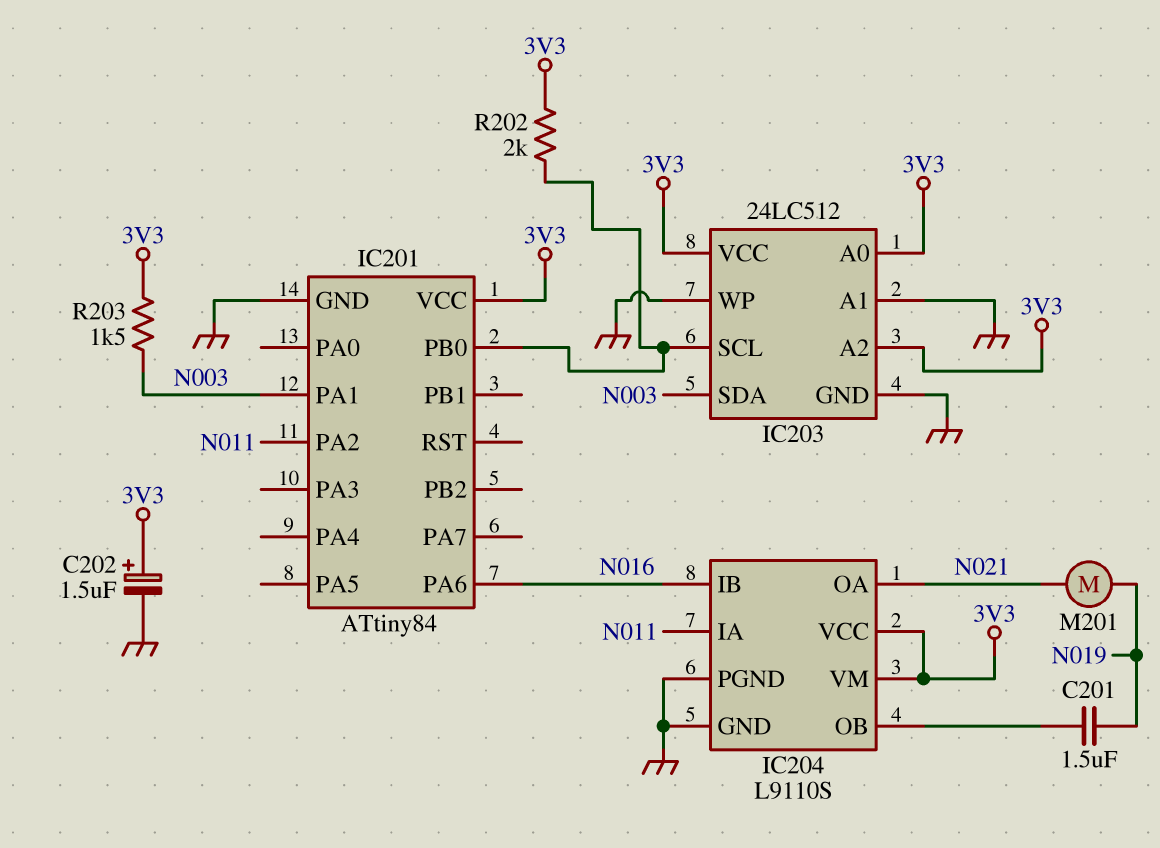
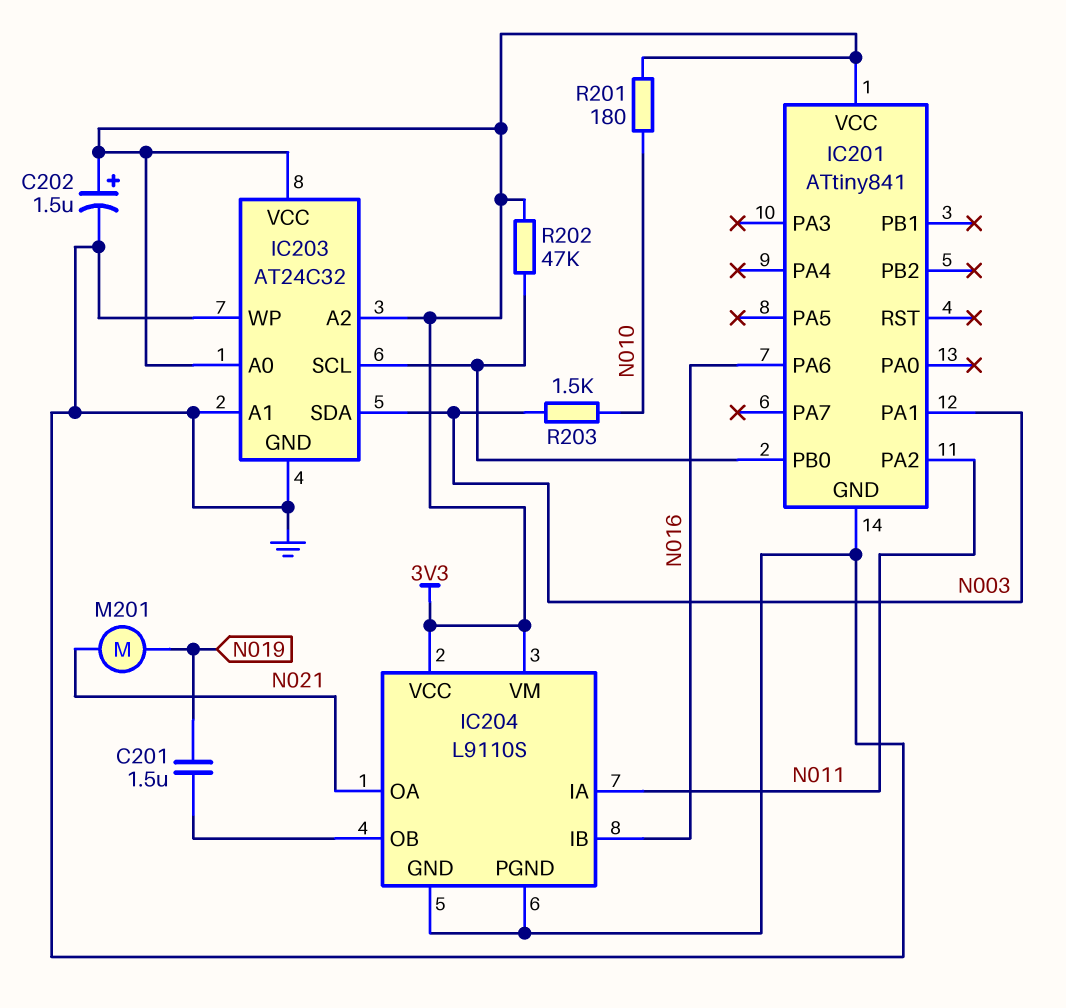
IC201: ATtiny84 -> ATtiny841
IC203: 24LC512 -> AT24C32
R201: none -> 180 (3V3, N010)
R202: 2k (3V3, IC201/PB0) -> 47k (3V3, IC201/PB0)
R203: 1.5k (3V3, N003) -> 1.5k (N003, N010)

